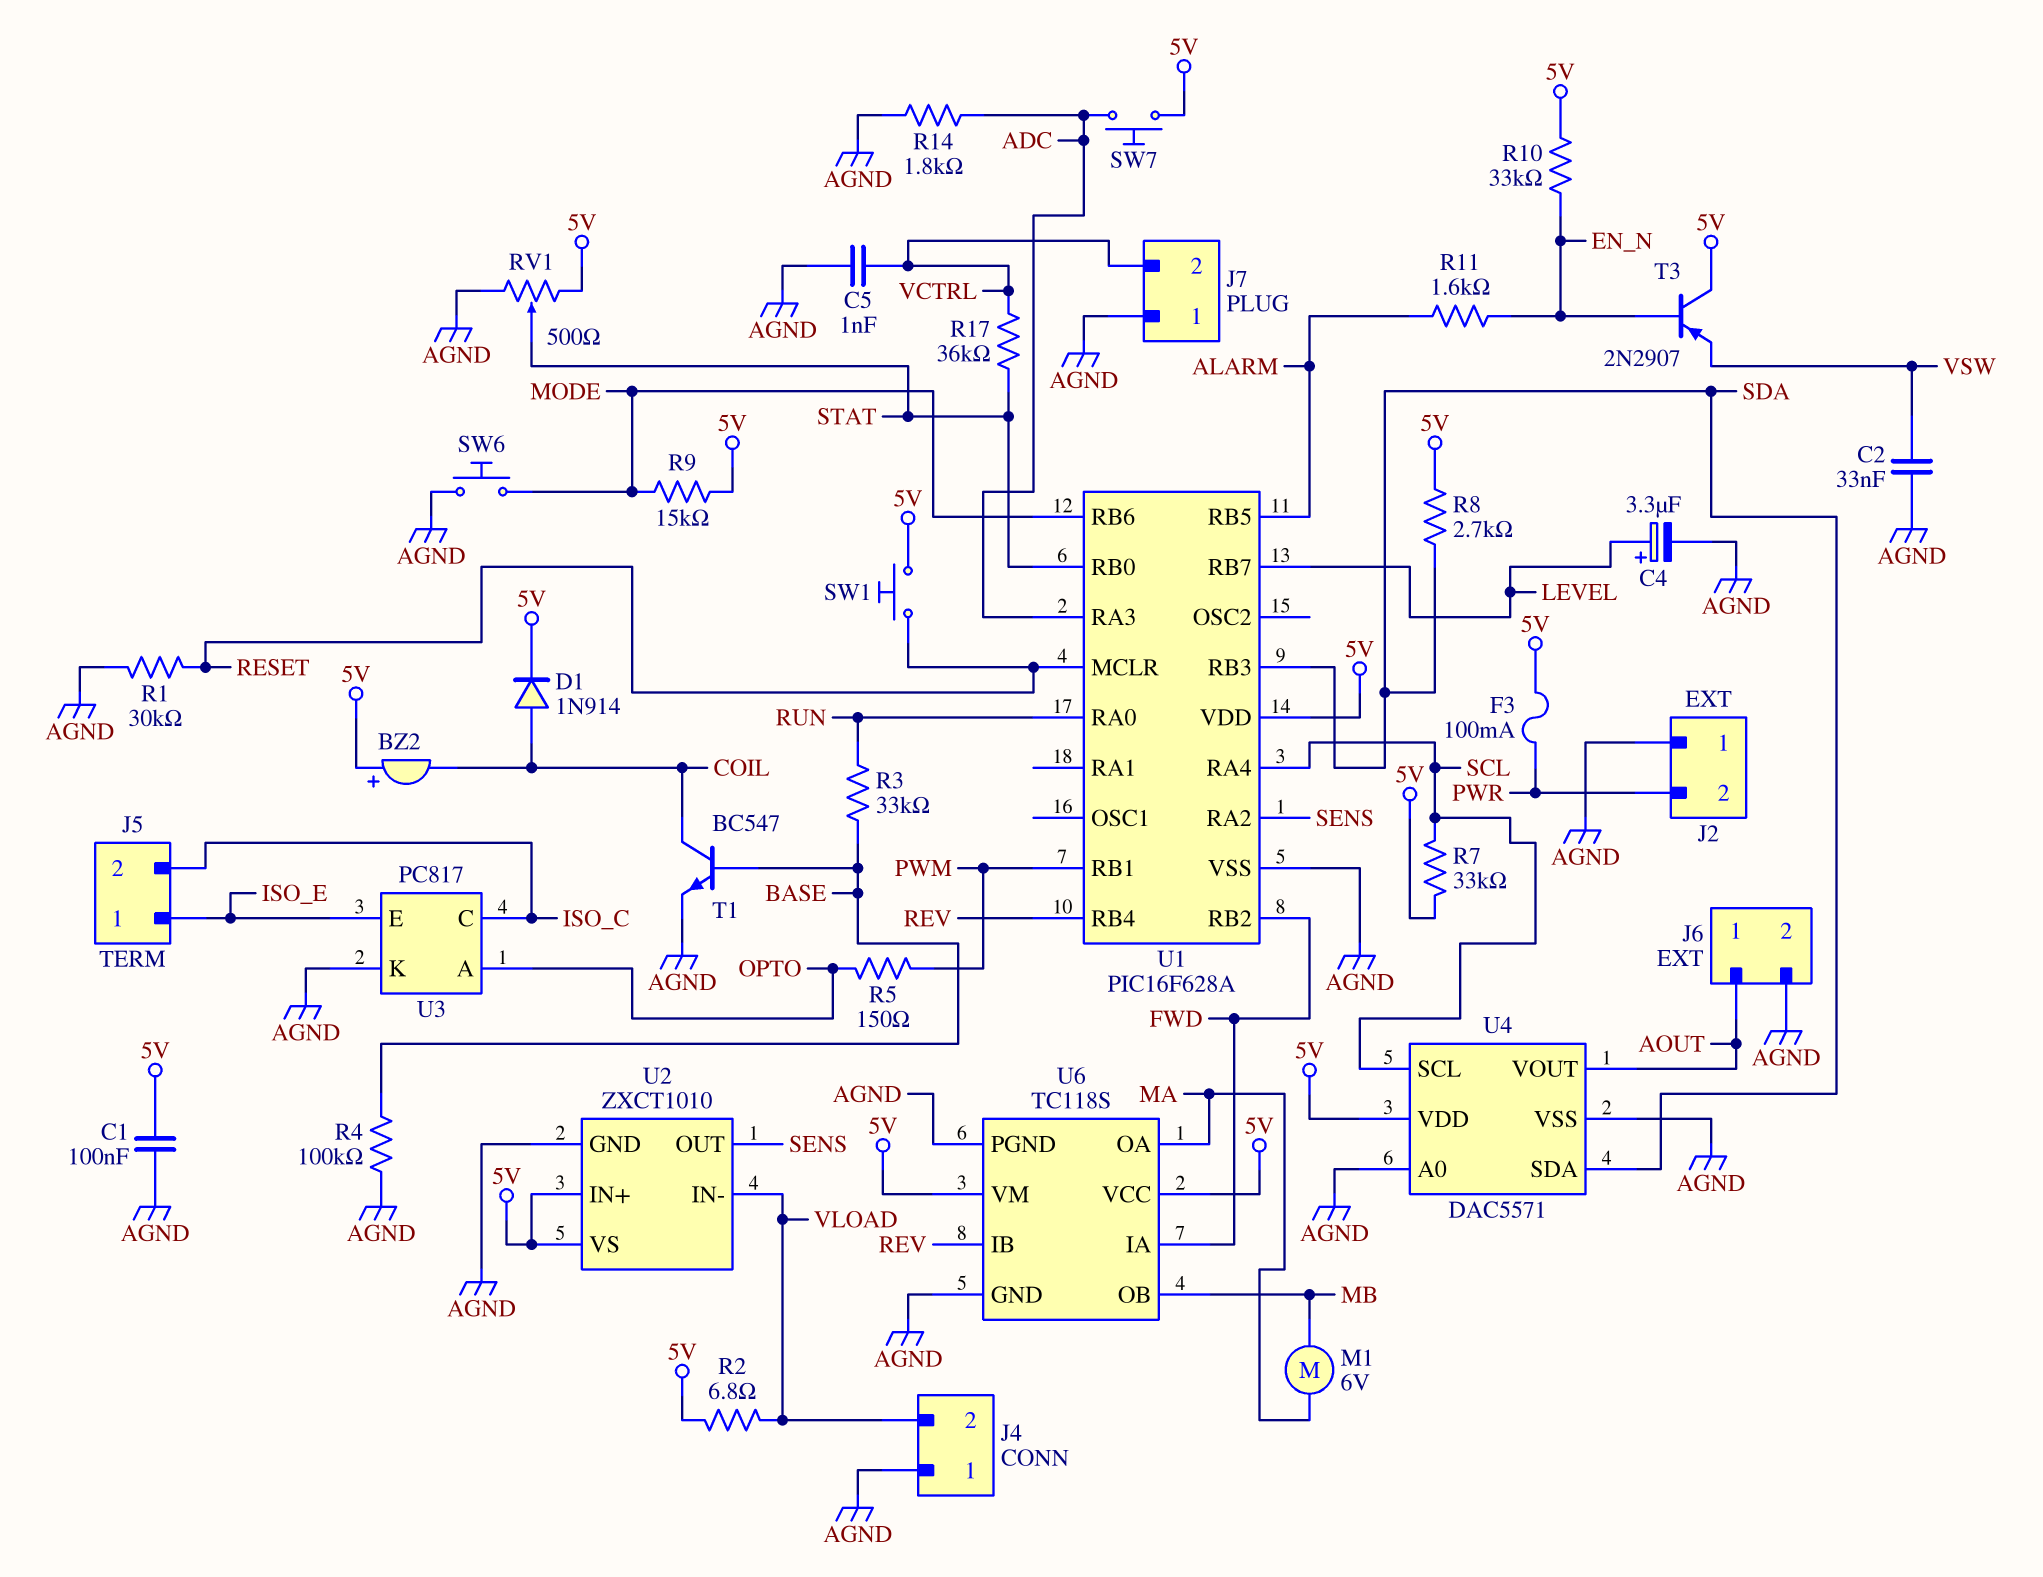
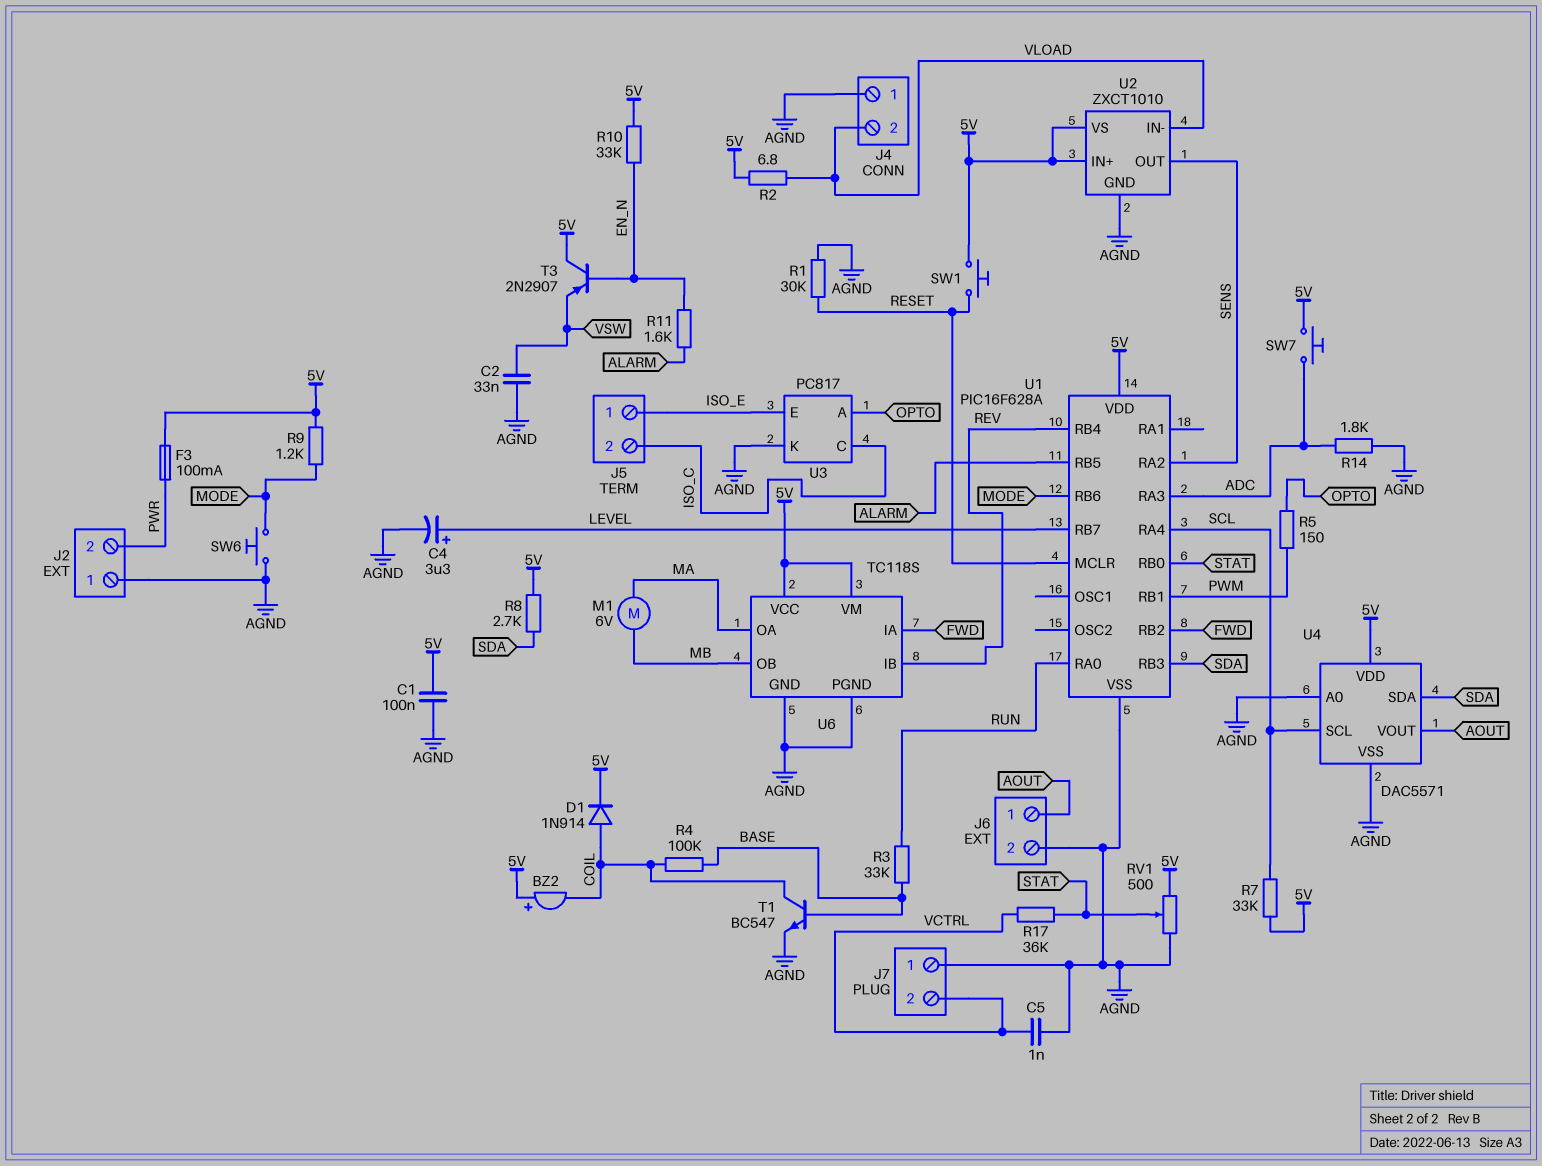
R4: 100k (AGND, BASE) -> 100k (BASE, COIL)
R9: 15k (5V, MODE) -> 1.2k (5V, MODE)

